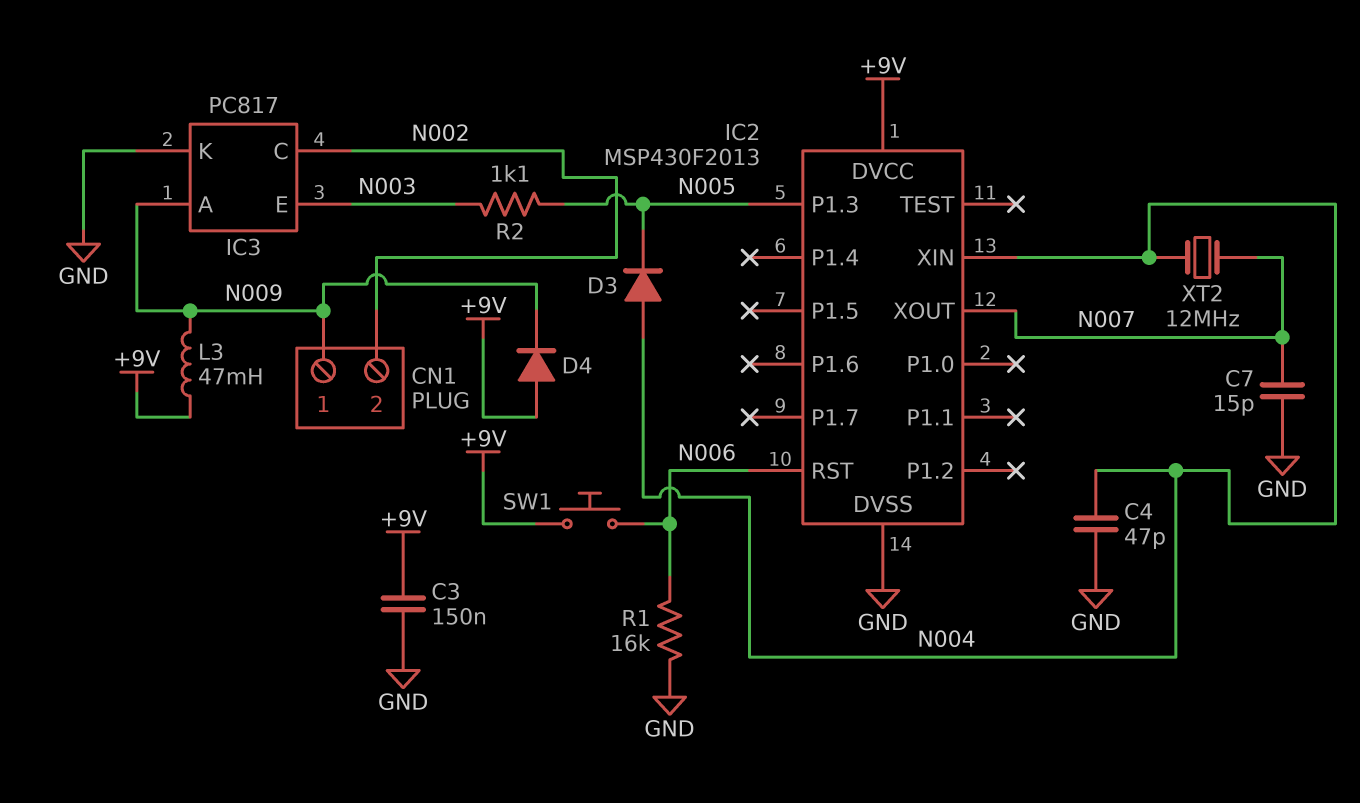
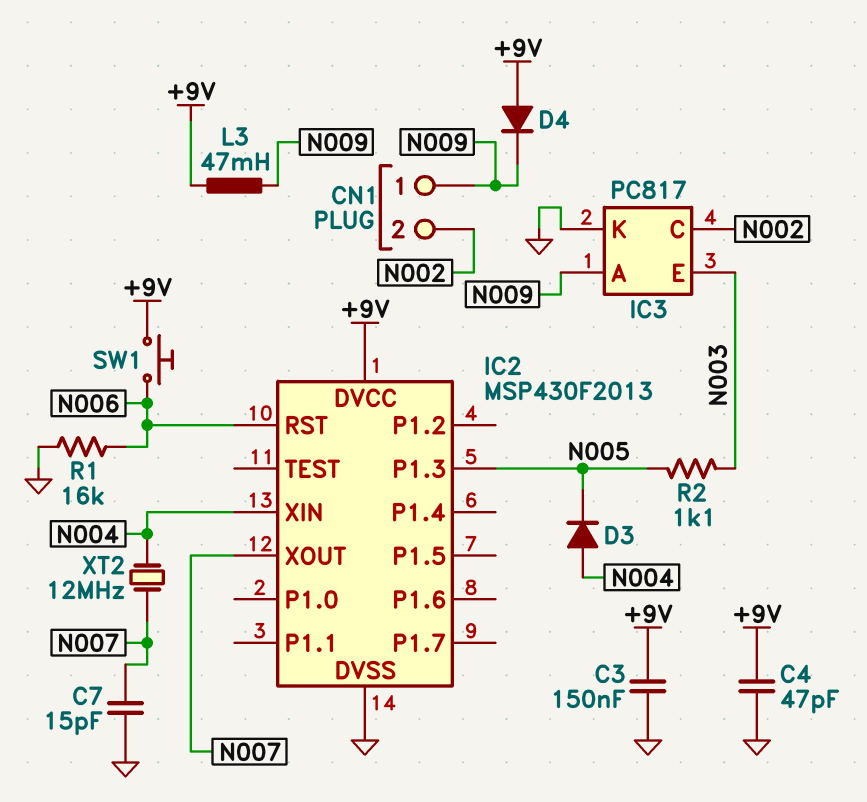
C4: 47pF (GND, N004) -> 47pF (+9V, GND)

